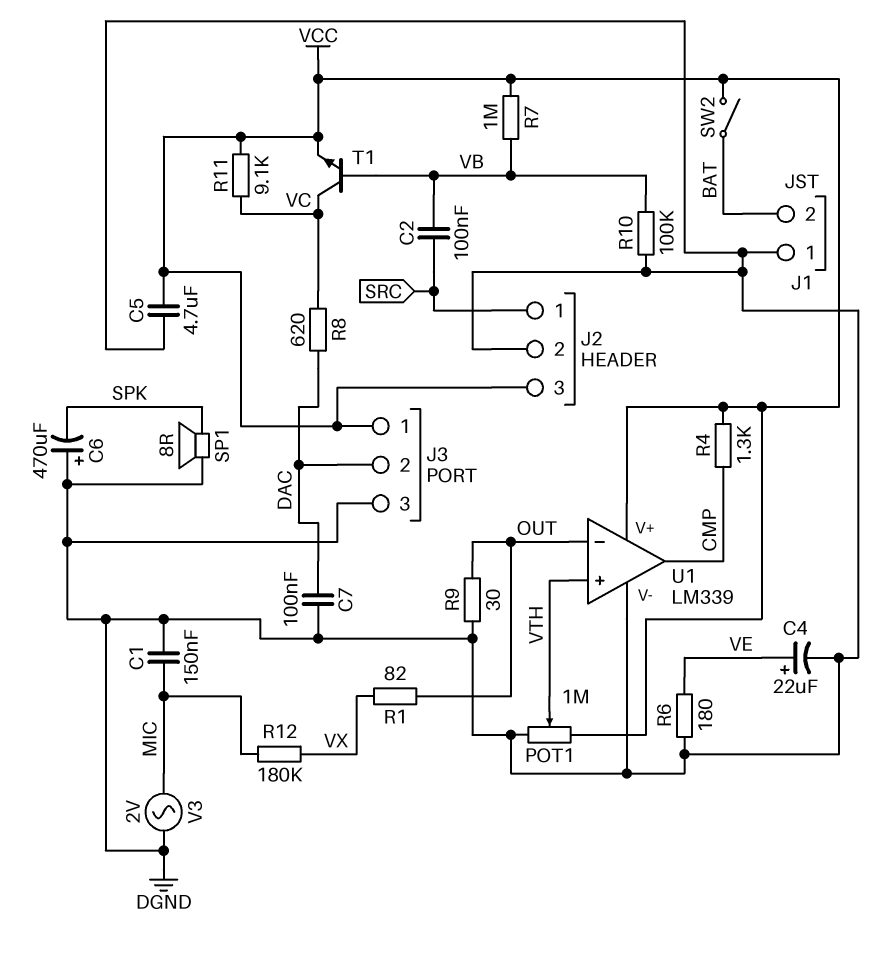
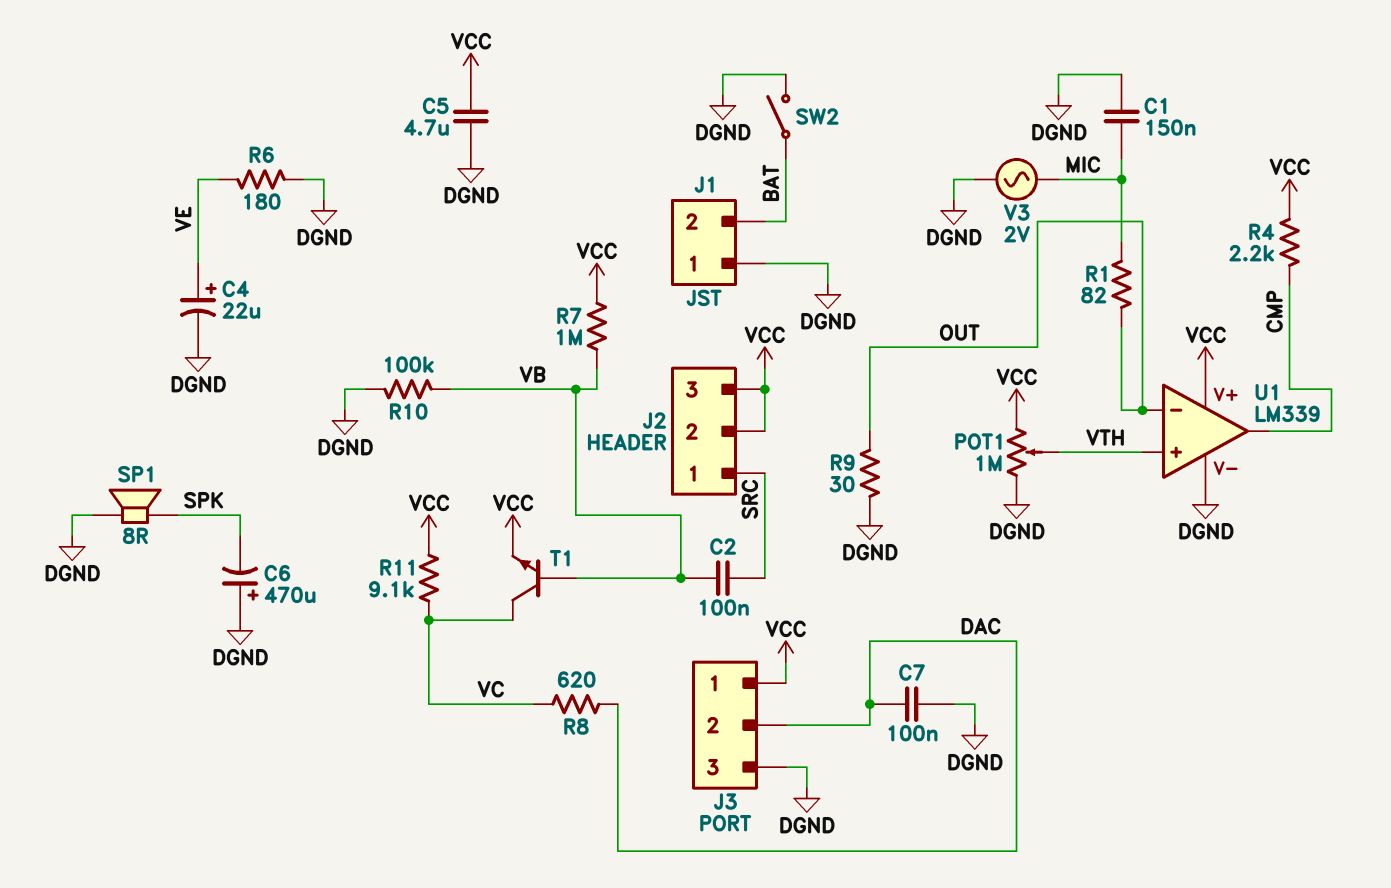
J2 pin 2: DGND -> VCC
R1: 82 (OUT, VX) -> 82 (MIC, OUT)
R4: 1.3k (CMP, VCC) -> 2.2k (CMP, VCC)
R12: 180k (MIC, VX) -> none
SW2: switch (BAT, VCC) -> switch (BAT, DGND)

